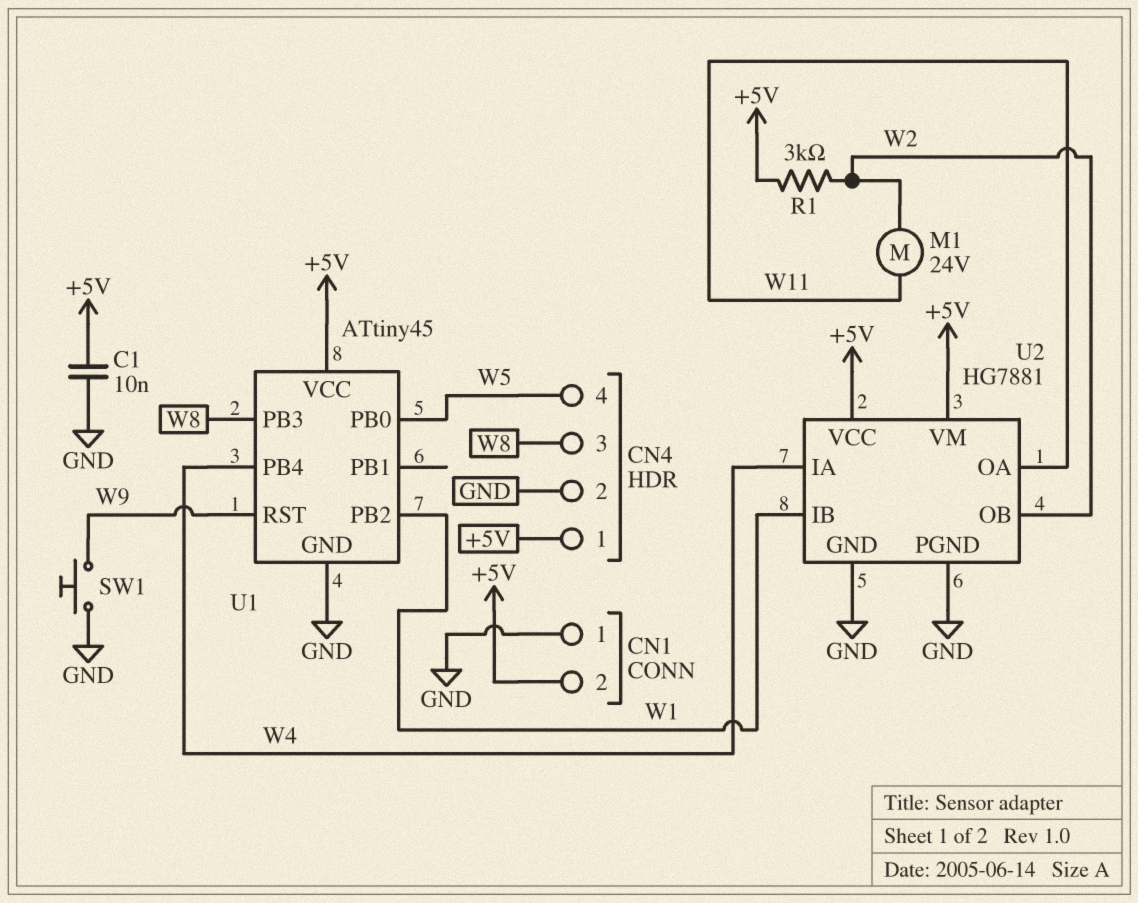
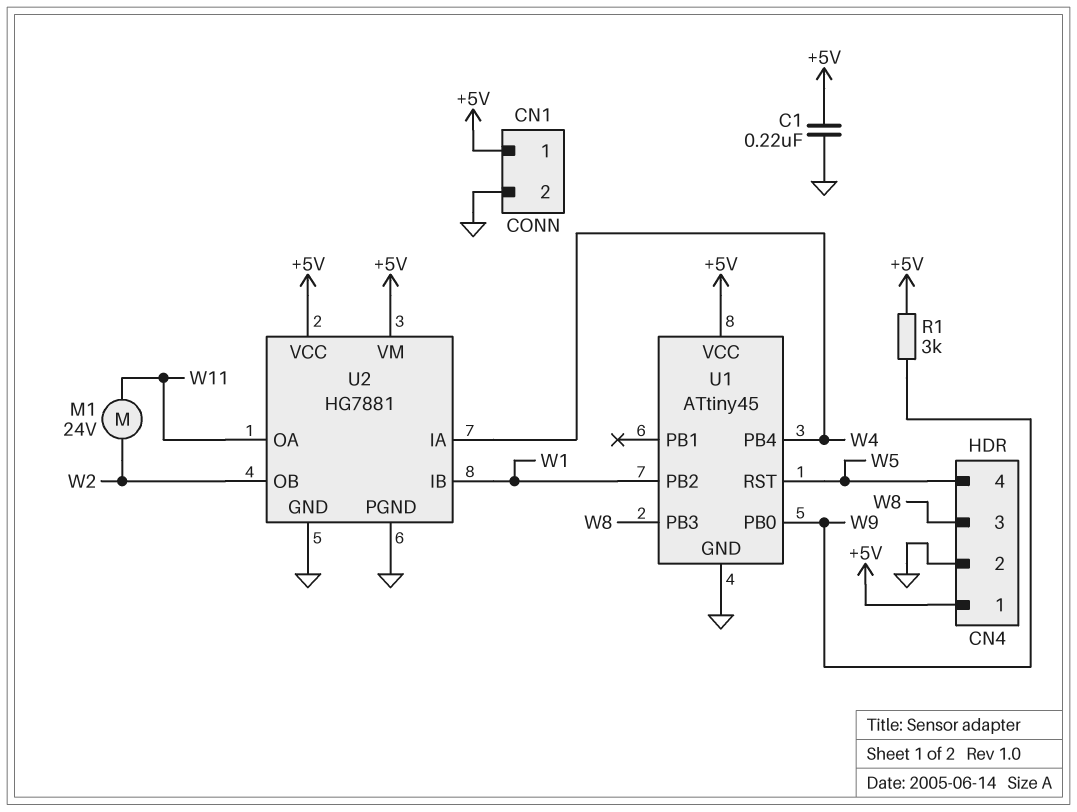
C1: 10nF (+5V, GND) -> 220nF (+5V, GND)
CN1 pin 1: GND -> +5V
CN1 pin 2: +5V -> GND
R1: 3k (+5V, W2) -> 3k (+5V, W9)
SW1: button (GND, W9) -> none
U1 pin PB0: W5 -> W9
U1 pin RST: W9 -> W5

